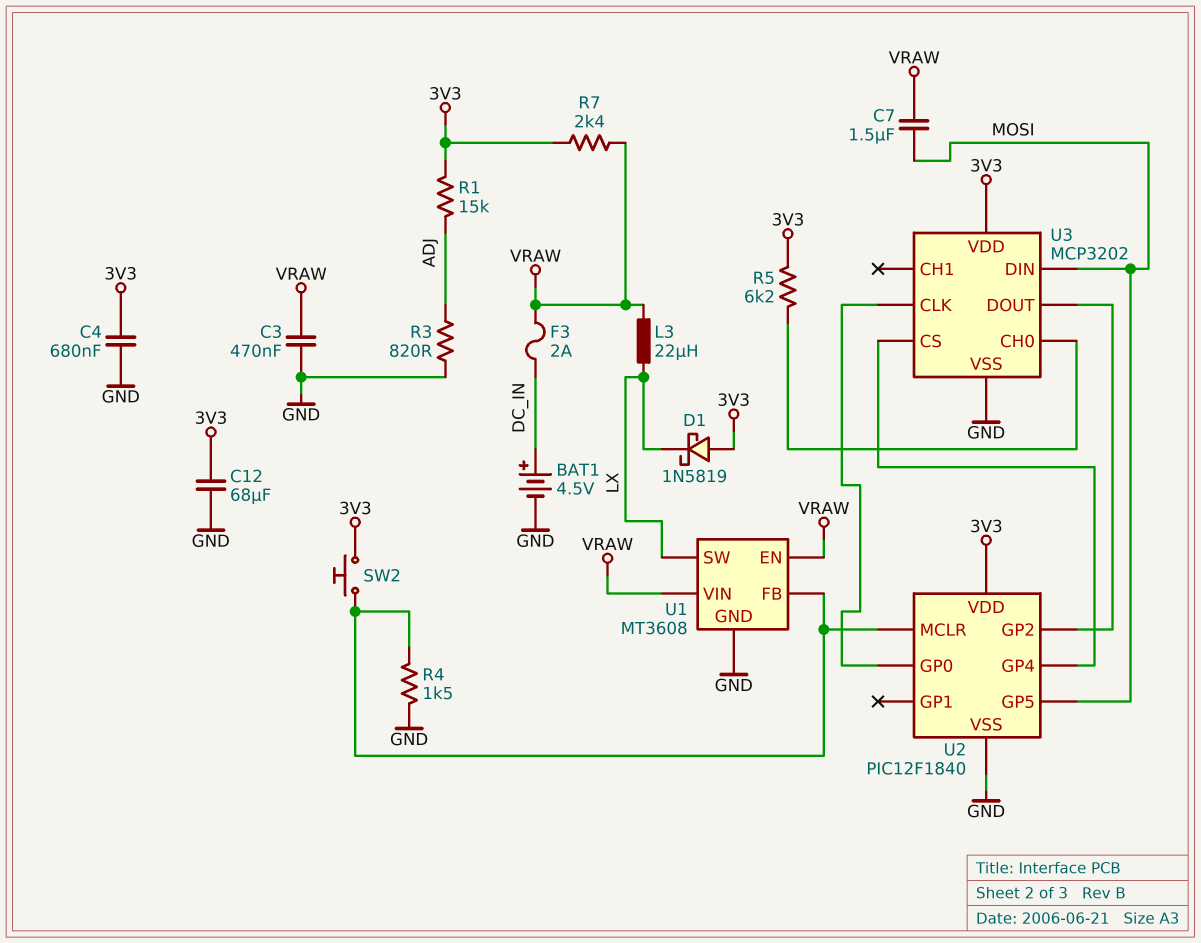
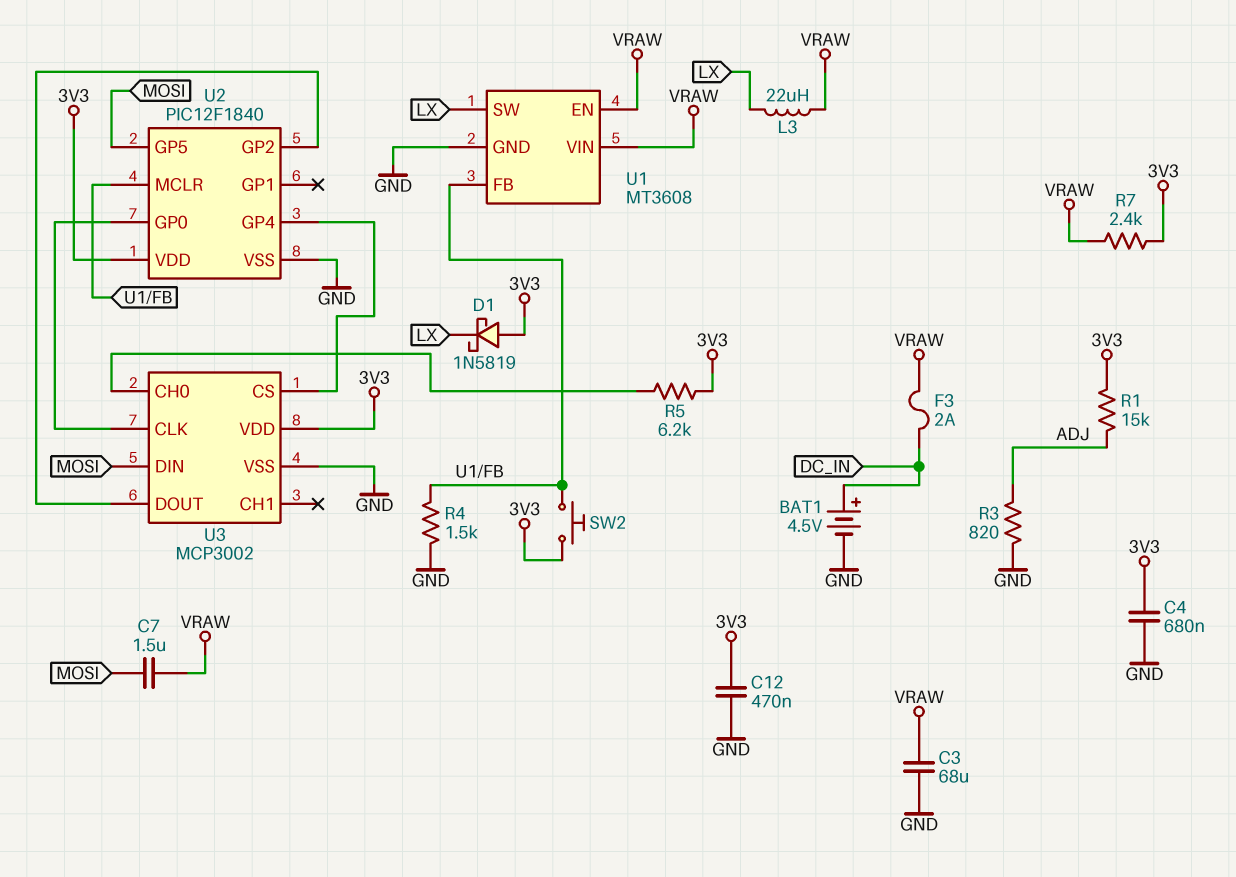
C3: 470nF (GND, VRAW) -> 68uF (GND, VRAW)
C12: 68uF (3V3, GND) -> 470nF (3V3, GND)
U3: MCP3202 -> MCP3002

